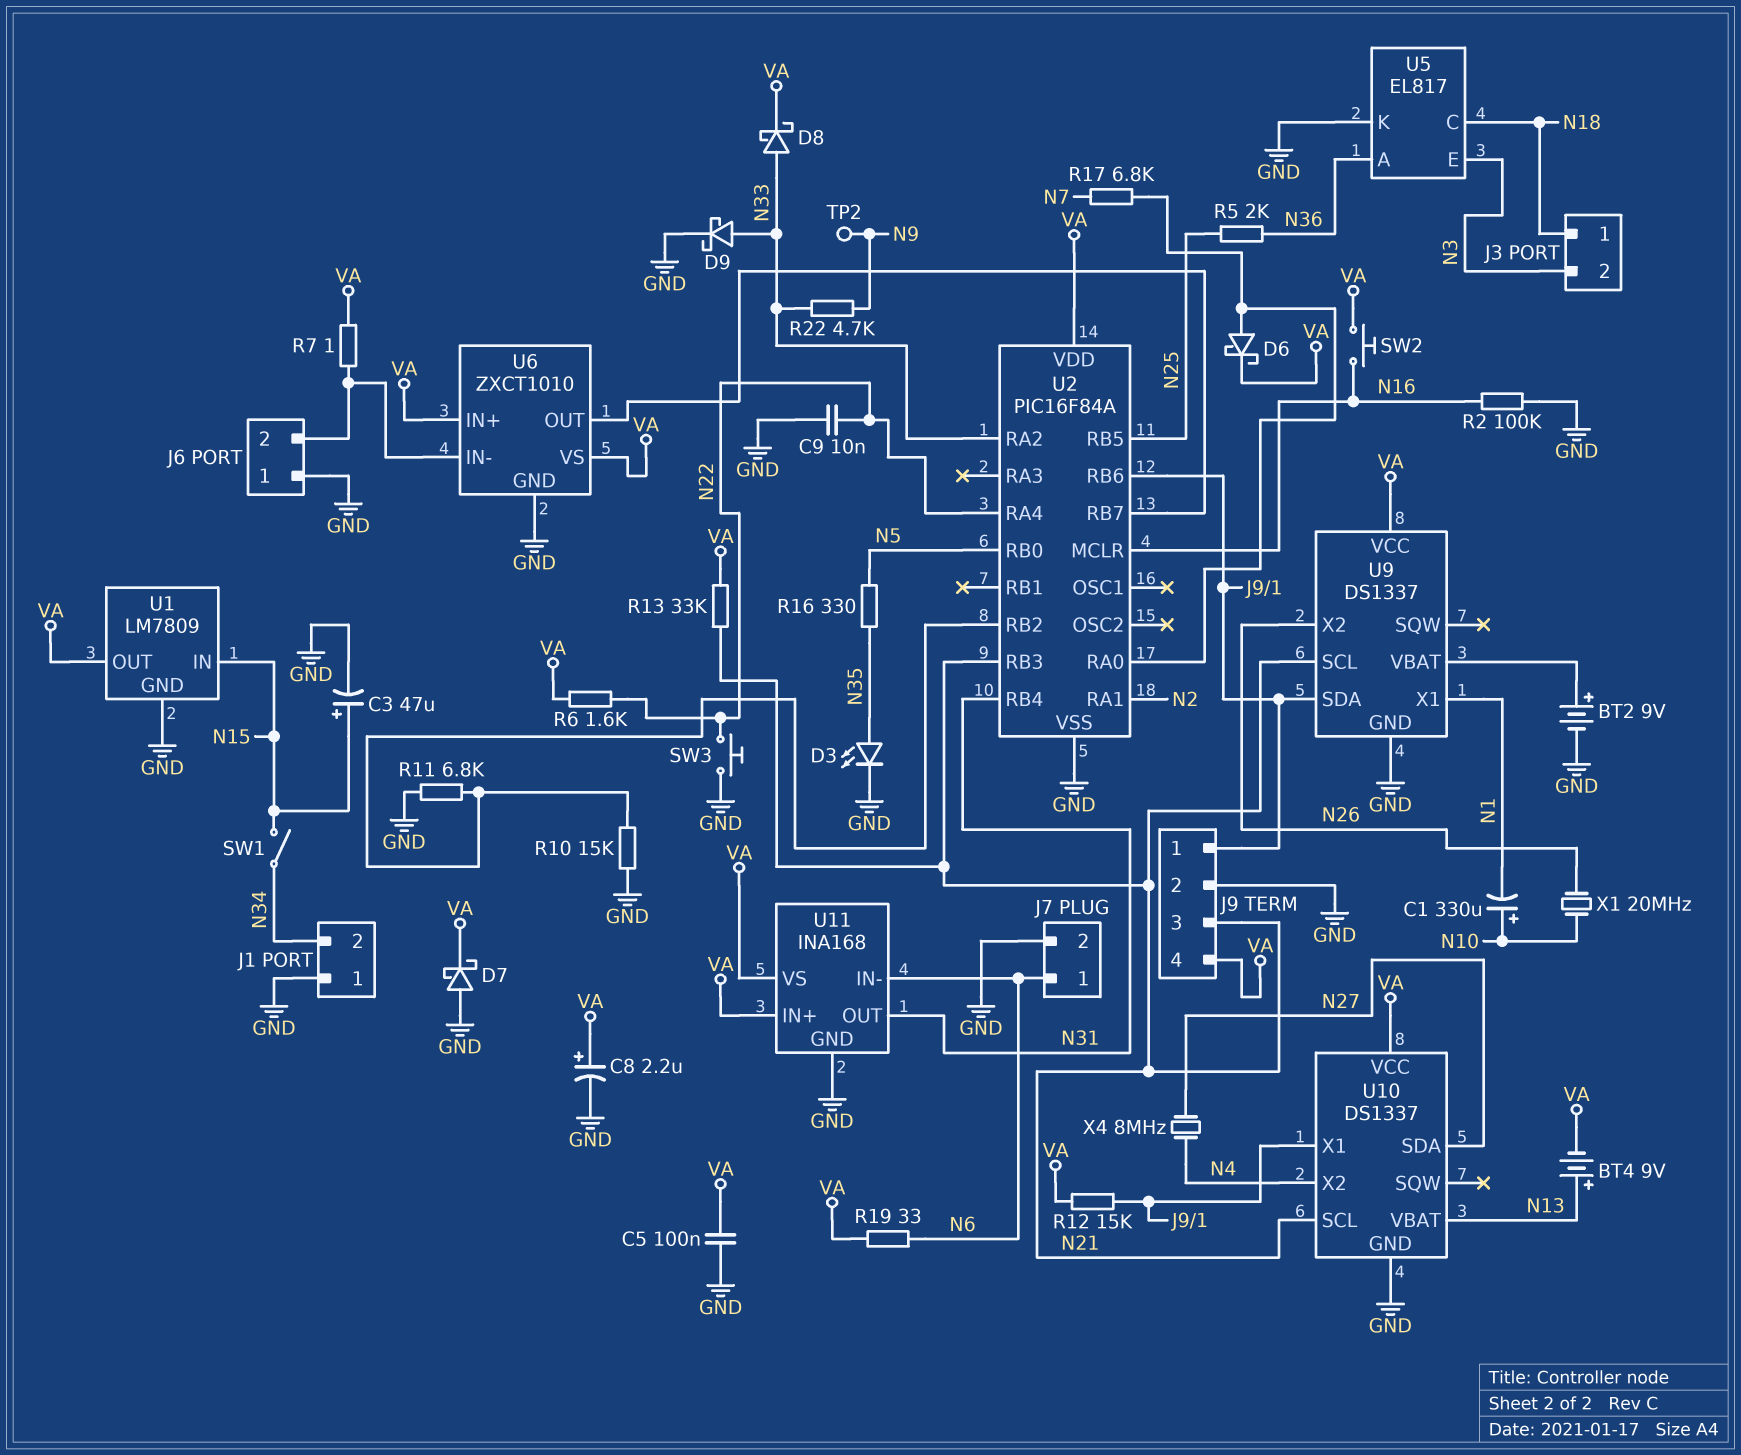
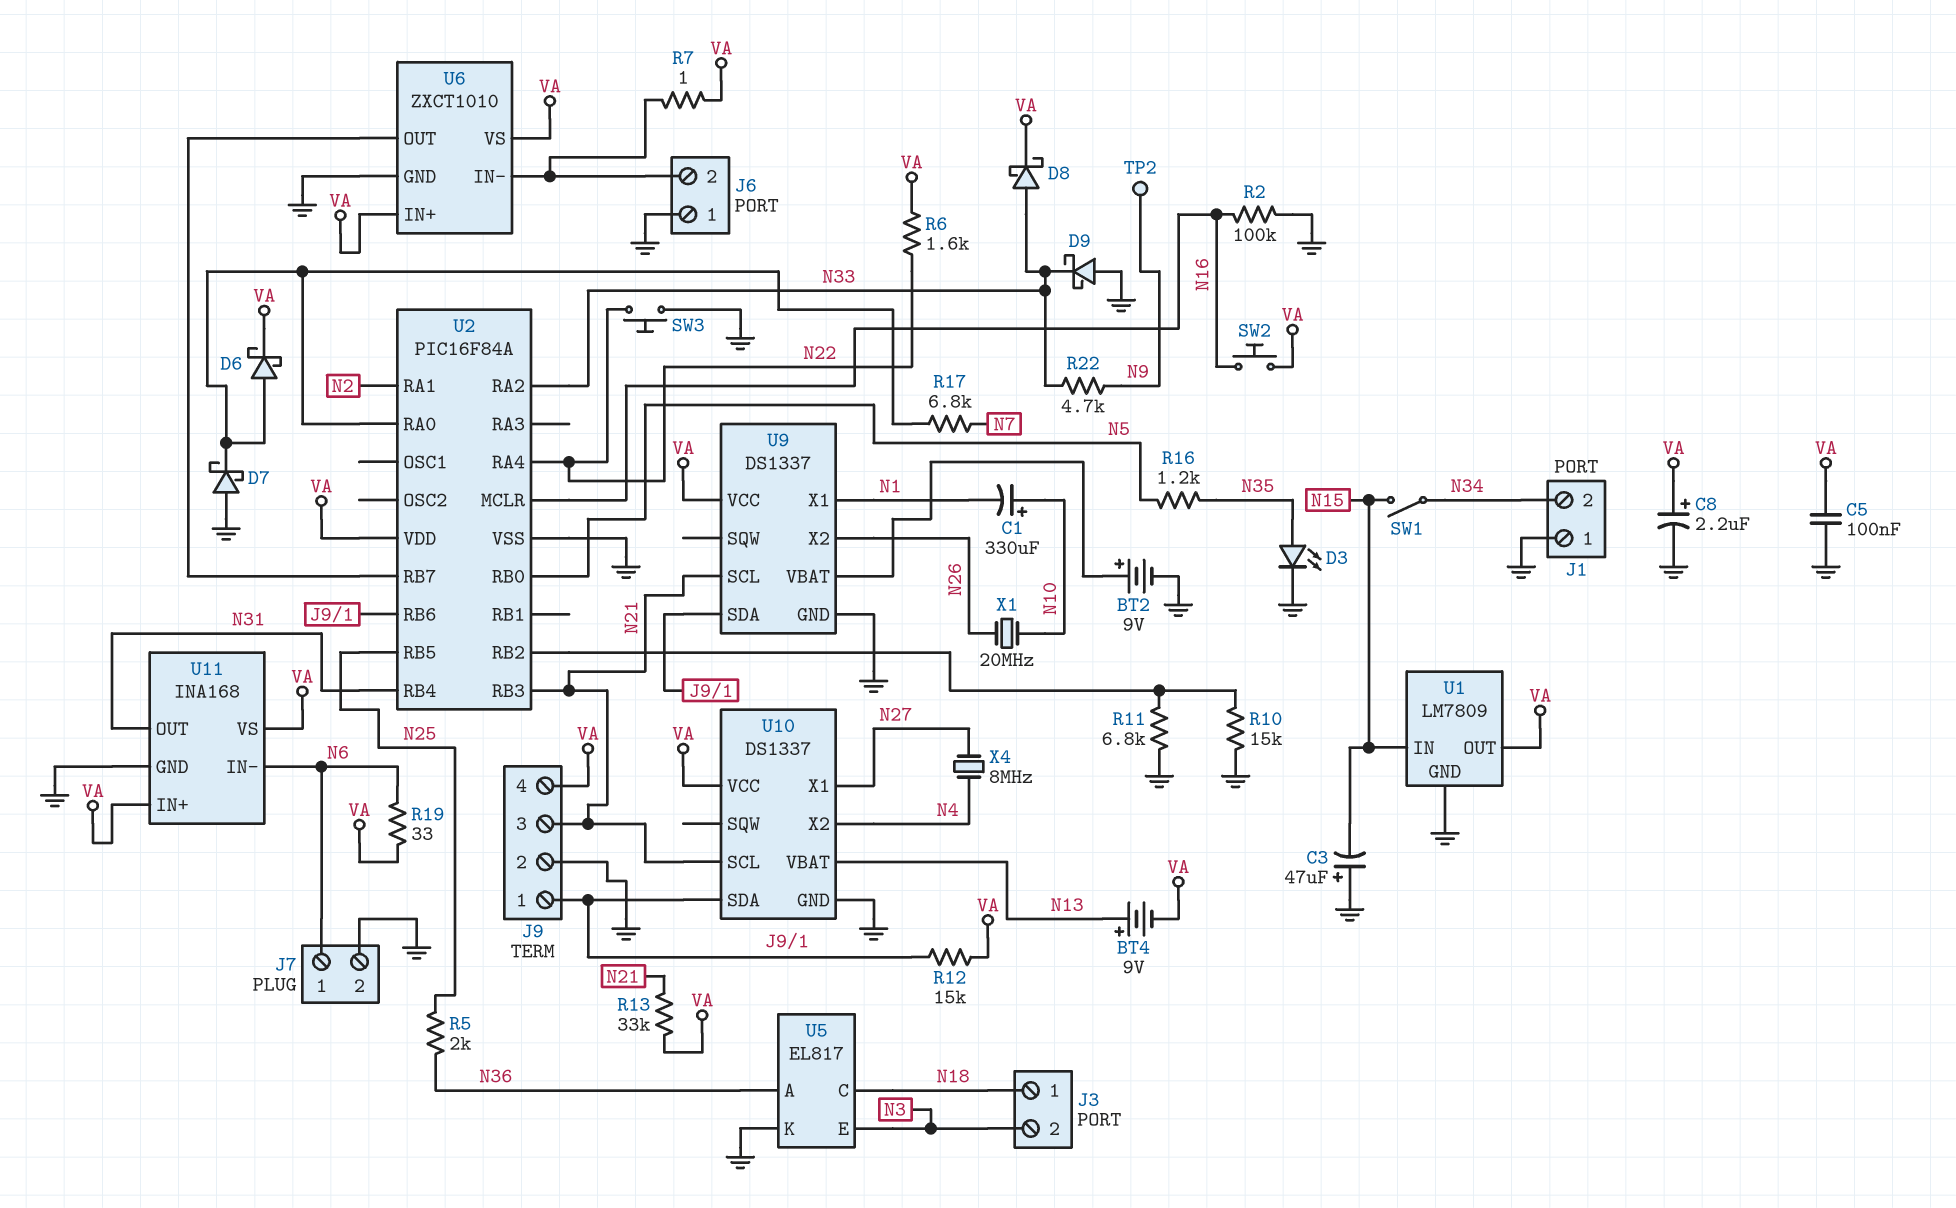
C3: 47uF (plus N15, minus GND) -> 47uF (plus GND, minus N15)
C9: 10nF (GND, N22) -> none
D7: schottky (A GND, K VA) -> schottky (A GND, K U2/RA0)
D9: schottky (A N33, K GND) -> schottky (A GND, K N33)
R16: 330 (N5, N35) -> 1.2k (N5, N35)
U10 pin SDA: N27 -> J9/1
U10 pin X1: J9/1 -> N27

